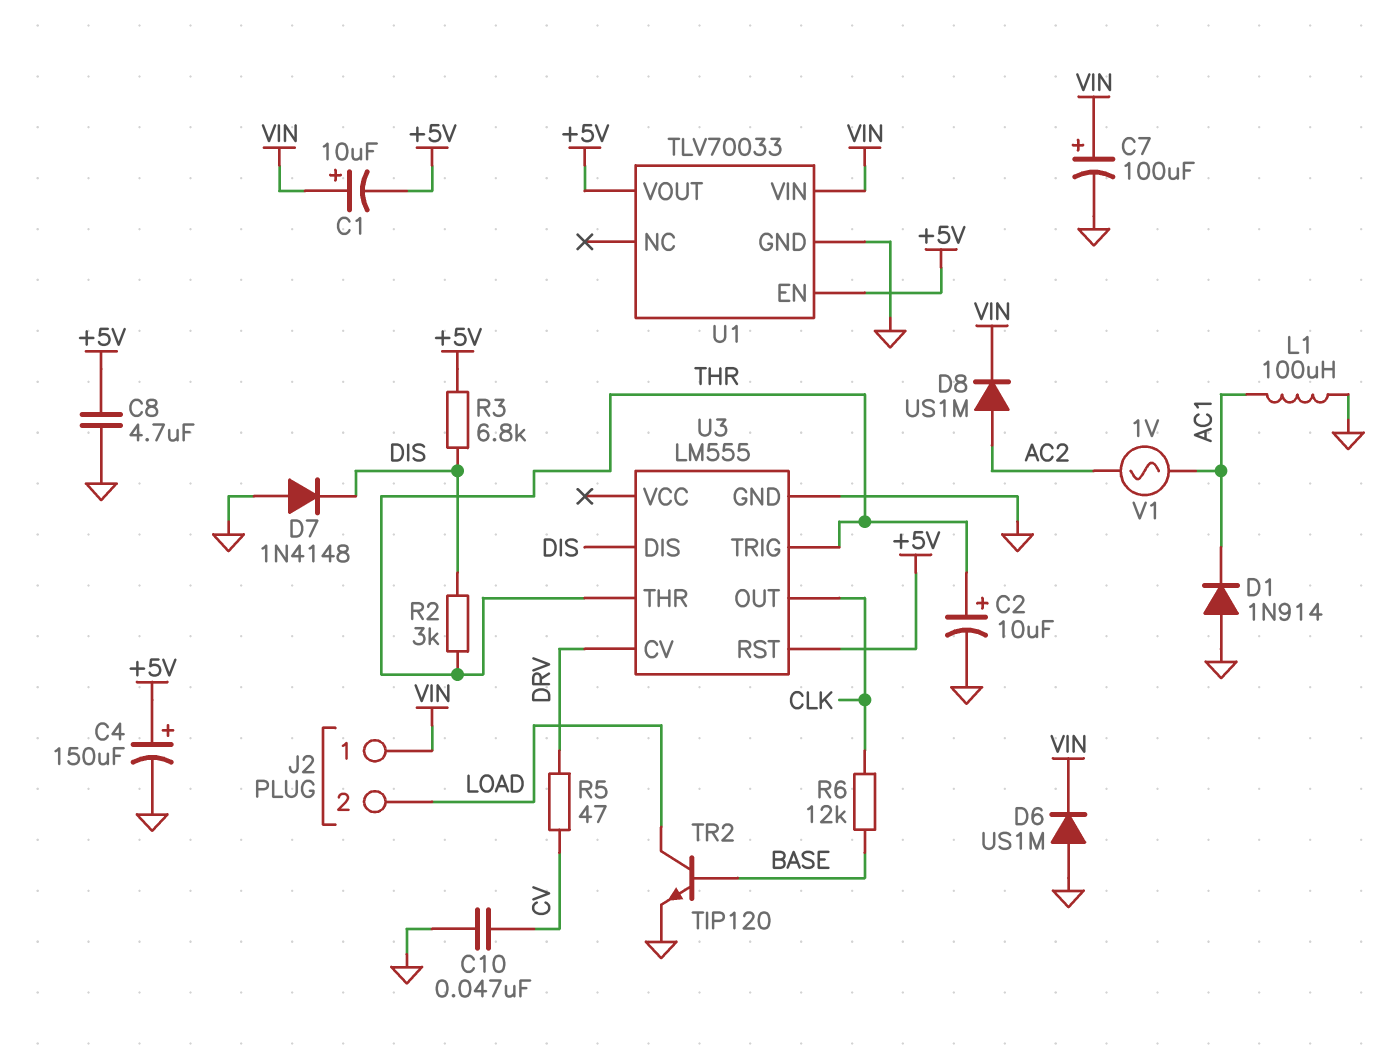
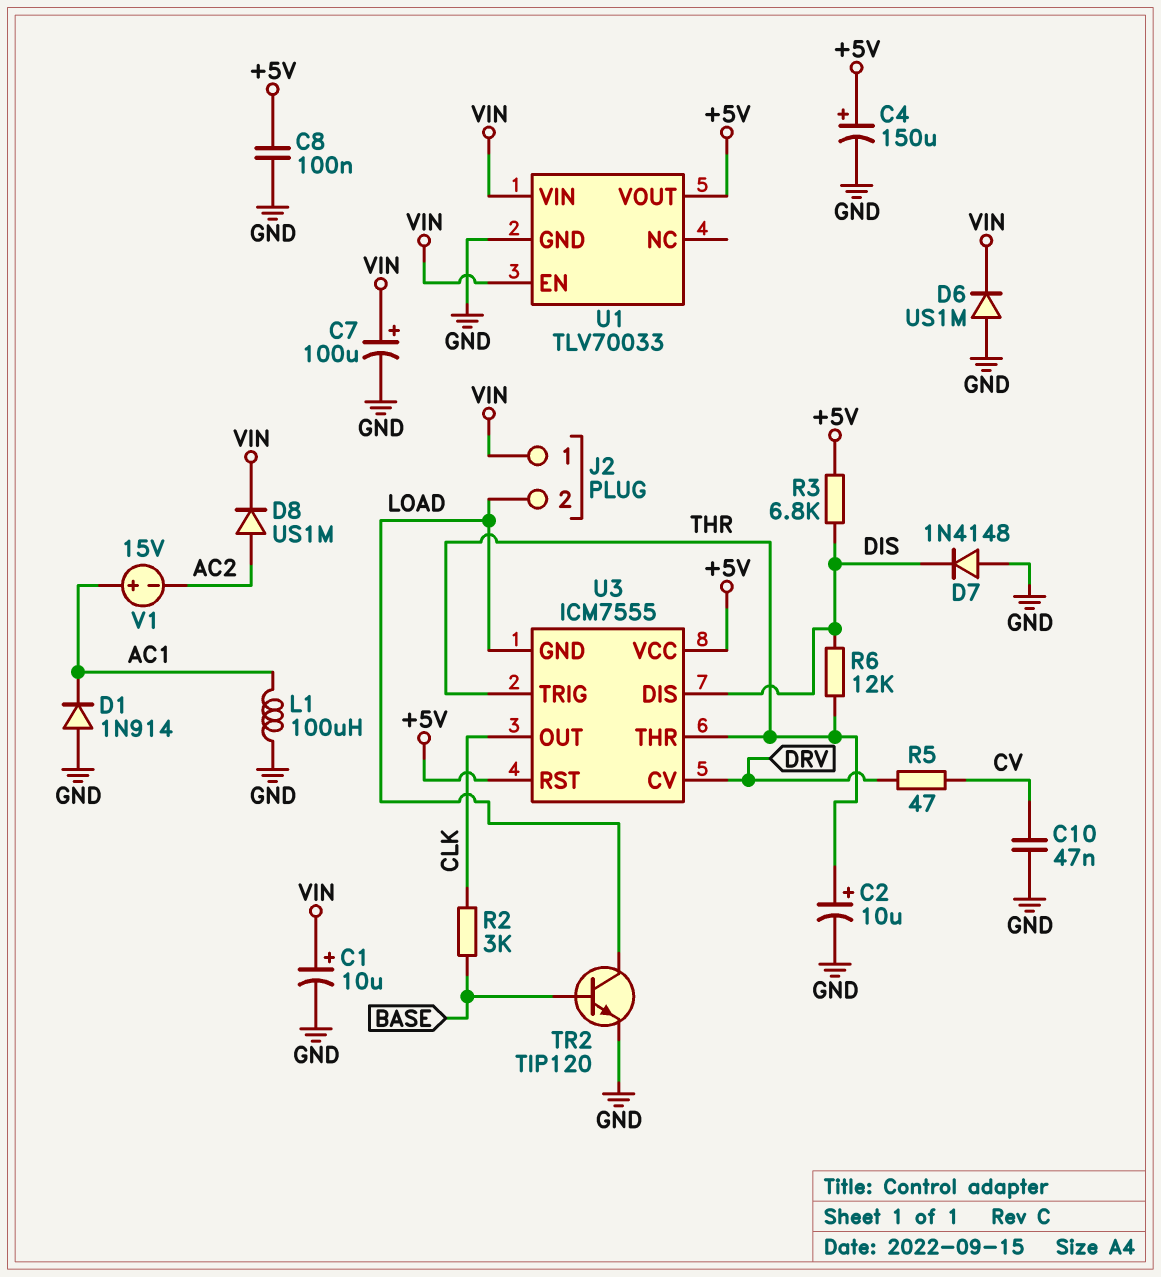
C1: 10uF (plus VIN, minus +5V) -> 10uF (plus VIN, minus GND)
C8: 4.7uF (+5V, GND) -> 100nF (+5V, GND)
R2: 3k (DIS, THR) -> 3k (BASE, CLK)
R6: 12k (BASE, CLK) -> 12k (DIS, THR)
U1 pin EN: +5V -> VIN
U3: LM555 -> ICM7555
U3 pin GND: GND -> LOAD
U3 pin VCC: none -> +5V
V1: AC 1V (AC1, AC2) -> 15V (plus AC1, minus AC2)

